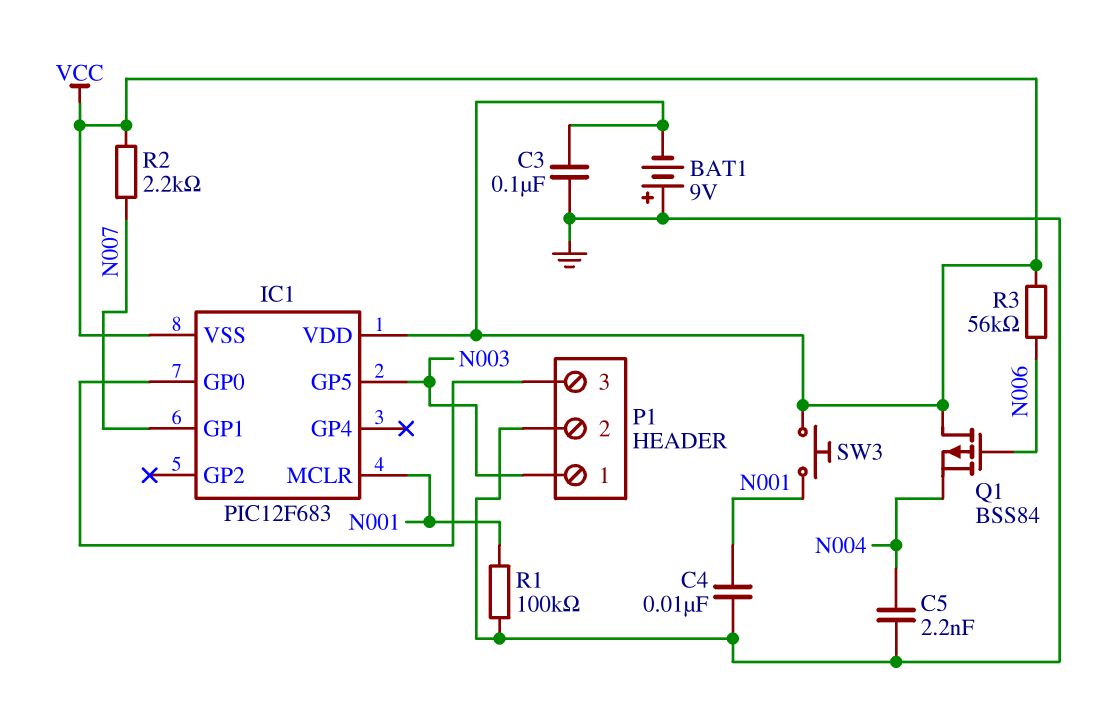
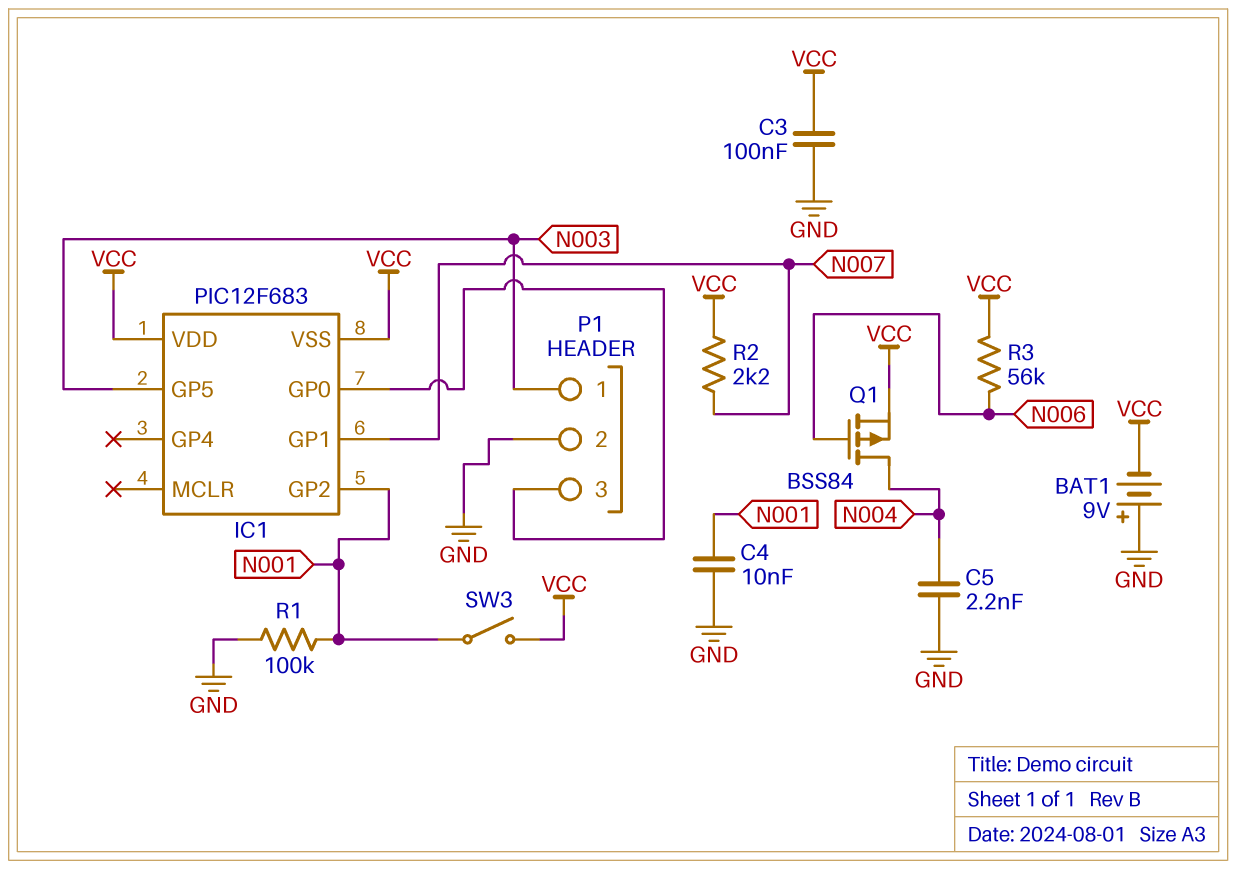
IC1 pin GP2: none -> N001
IC1 pin MCLR: N001 -> none
Q1: PMOS BSS84 (G N006, D VCC, S N004) -> PMOS BSS84 (G N006, D N004, S VCC)
SW3: button (N001, VCC) -> switch (N001, VCC)

